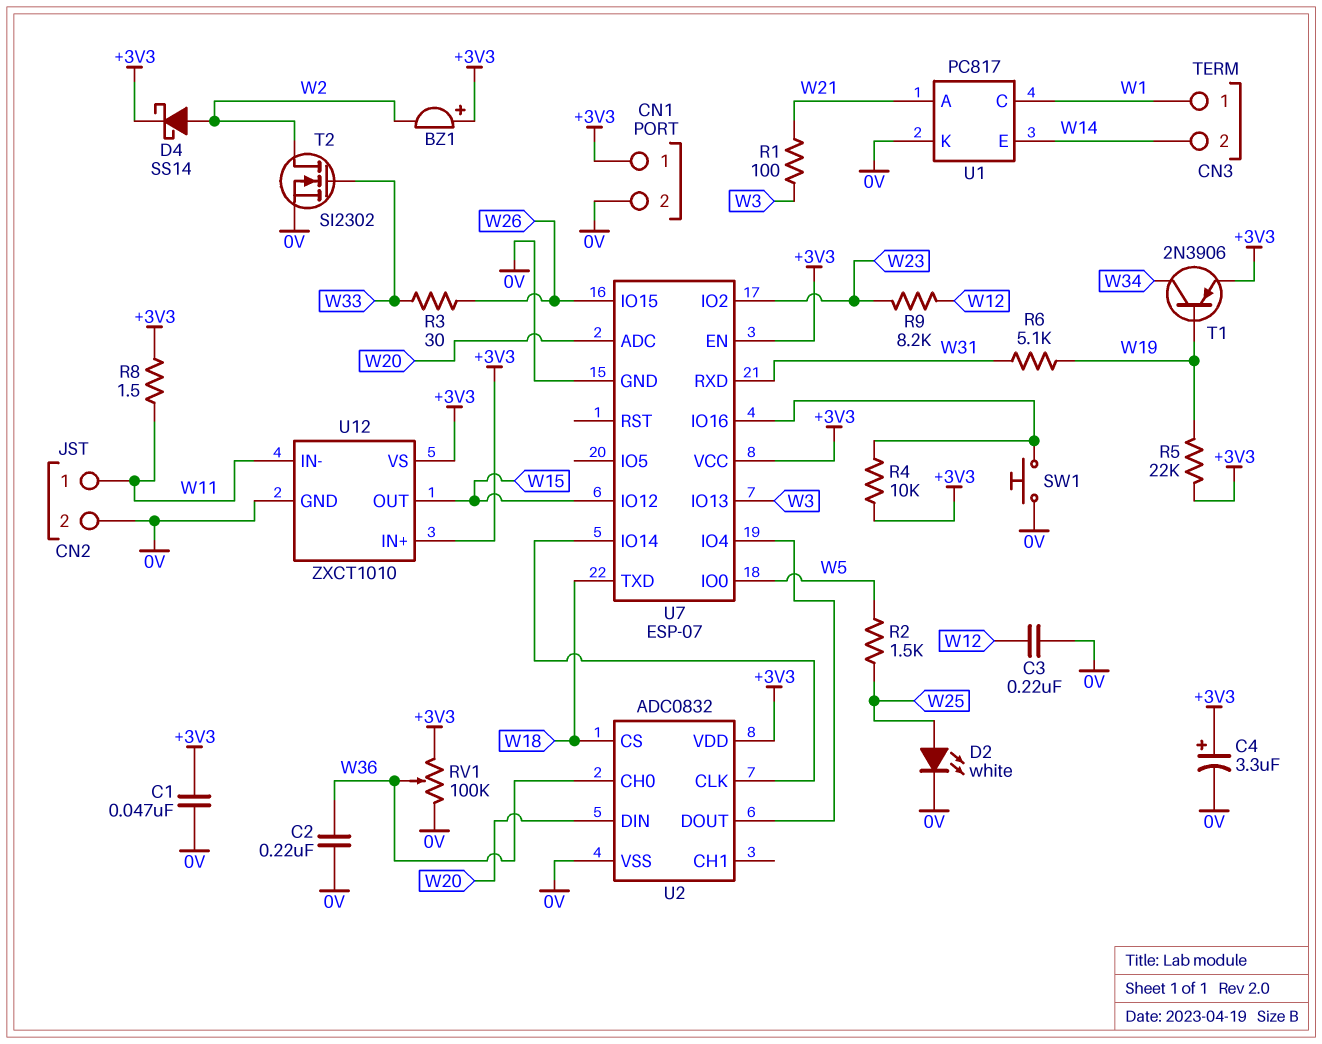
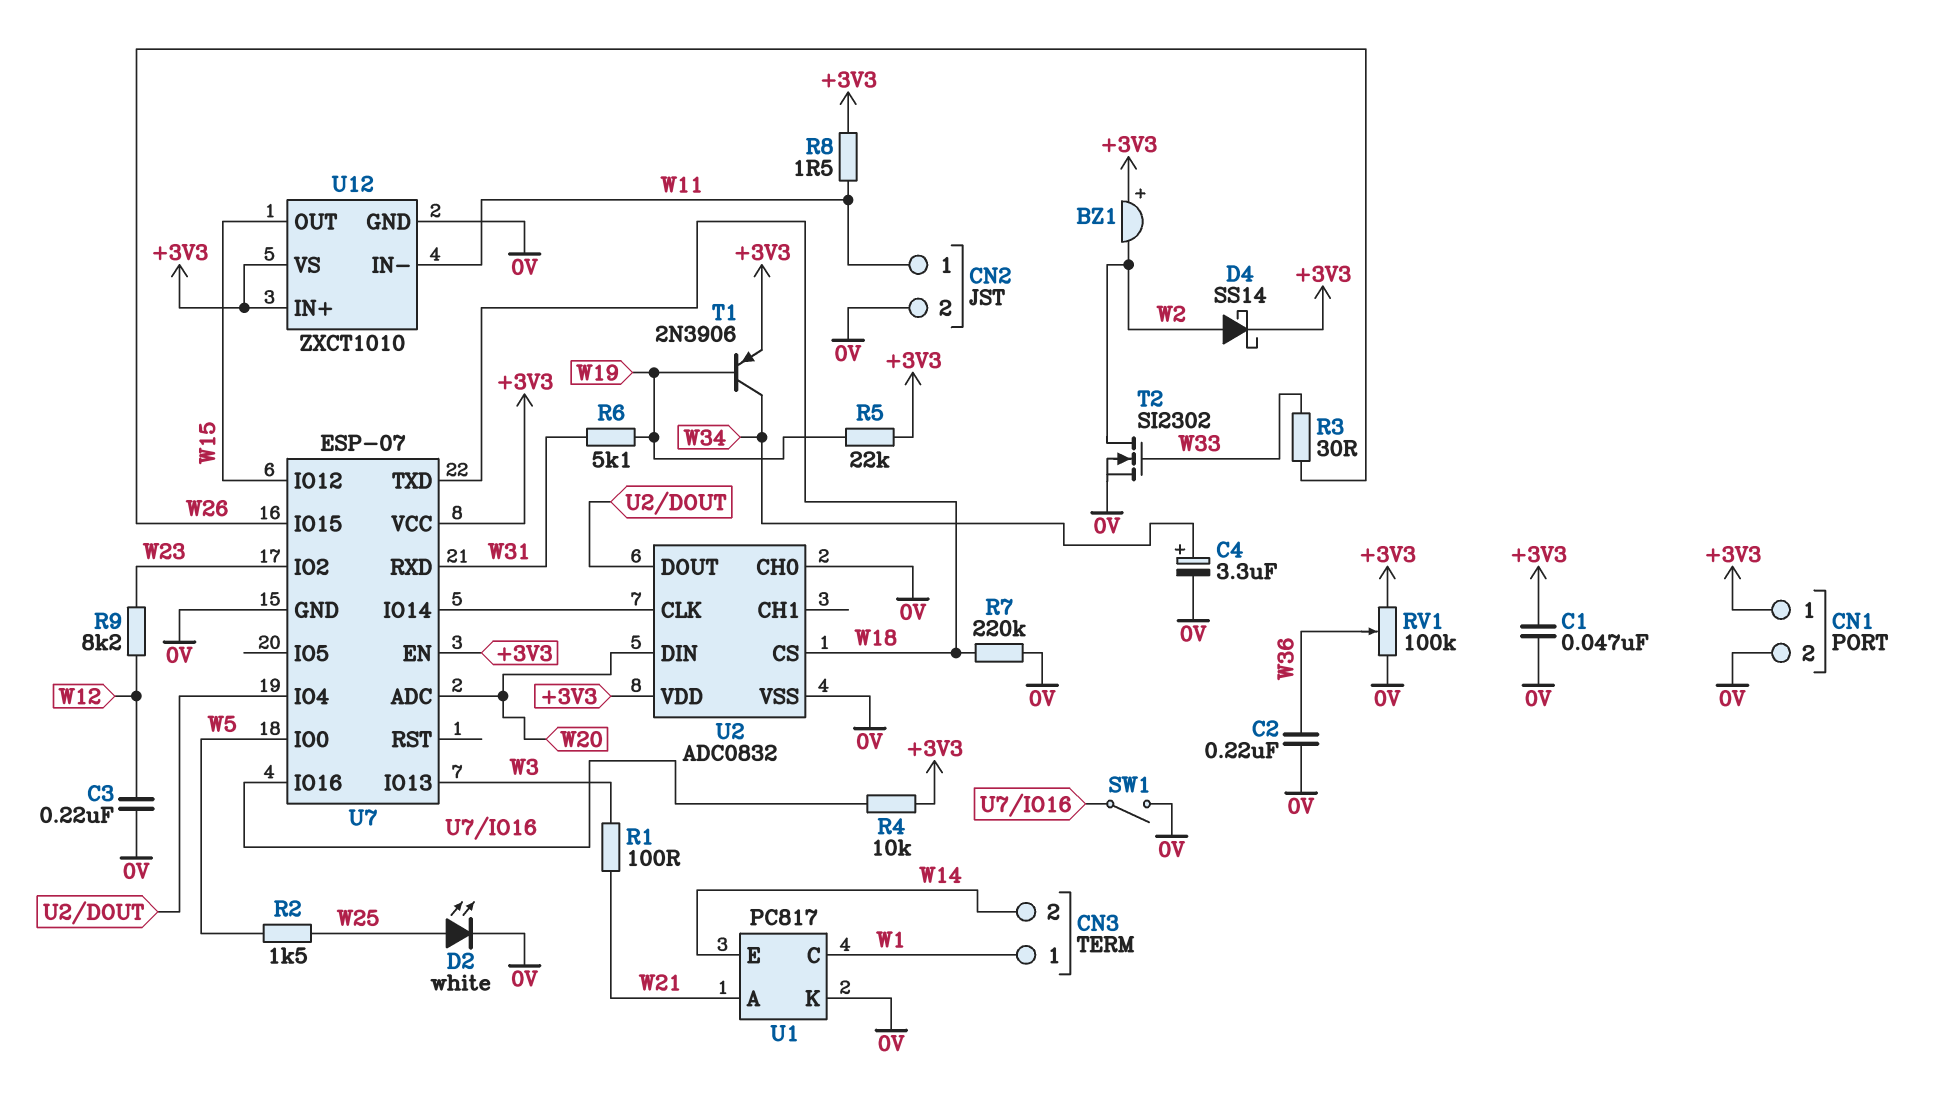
C4: 3.3uF (plus +3V3, minus 0V) -> 3.3uF (plus W34, minus 0V)
R7: none -> 220k (0V, W18)
SW1: button (0V, U7/IO16) -> switch (0V, U7/IO16)
U2 pin CH0: W36 -> 0V

